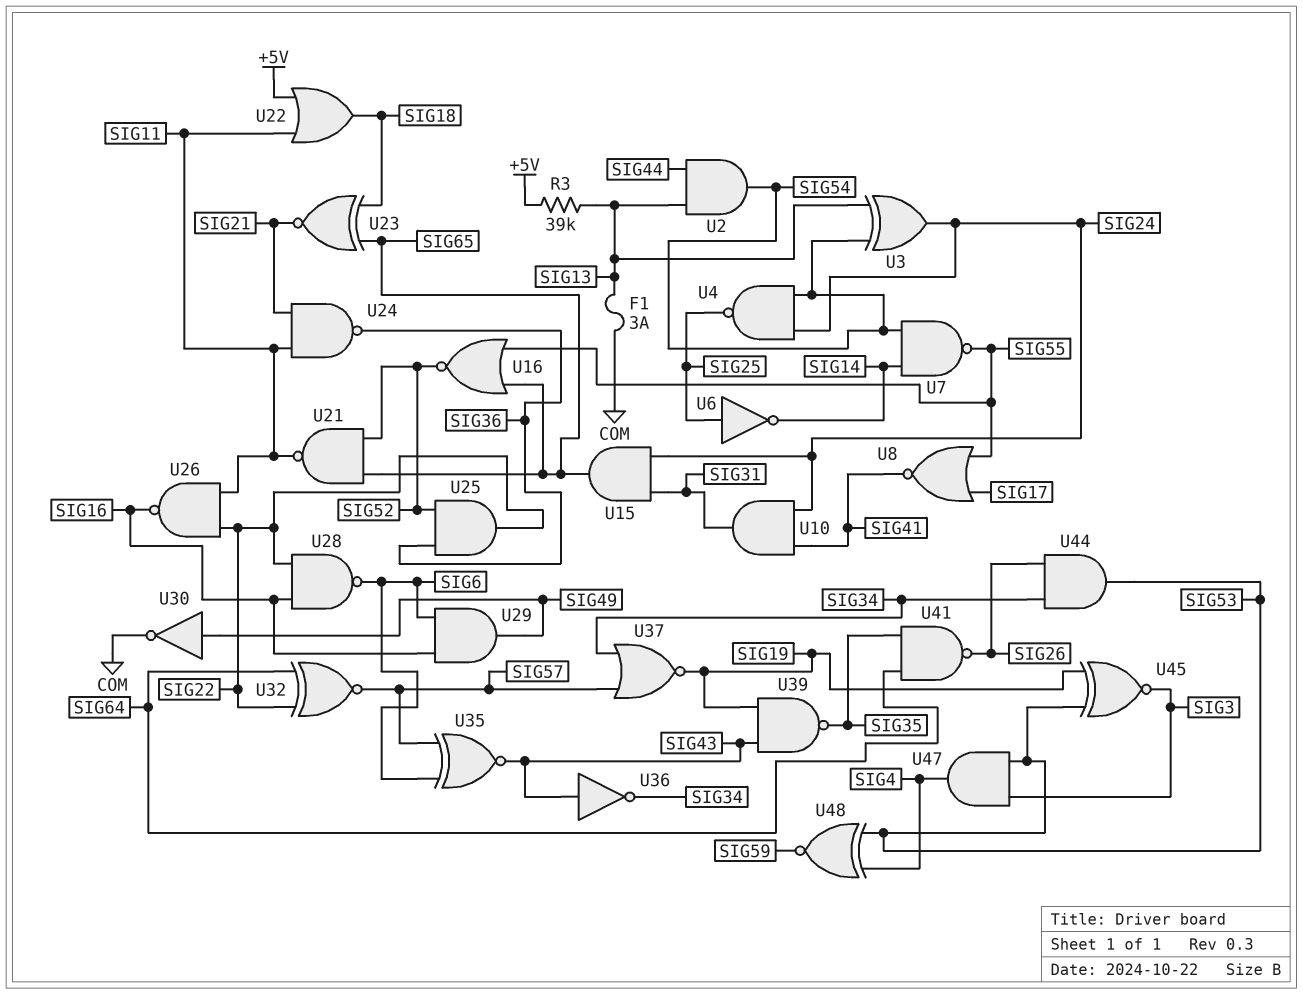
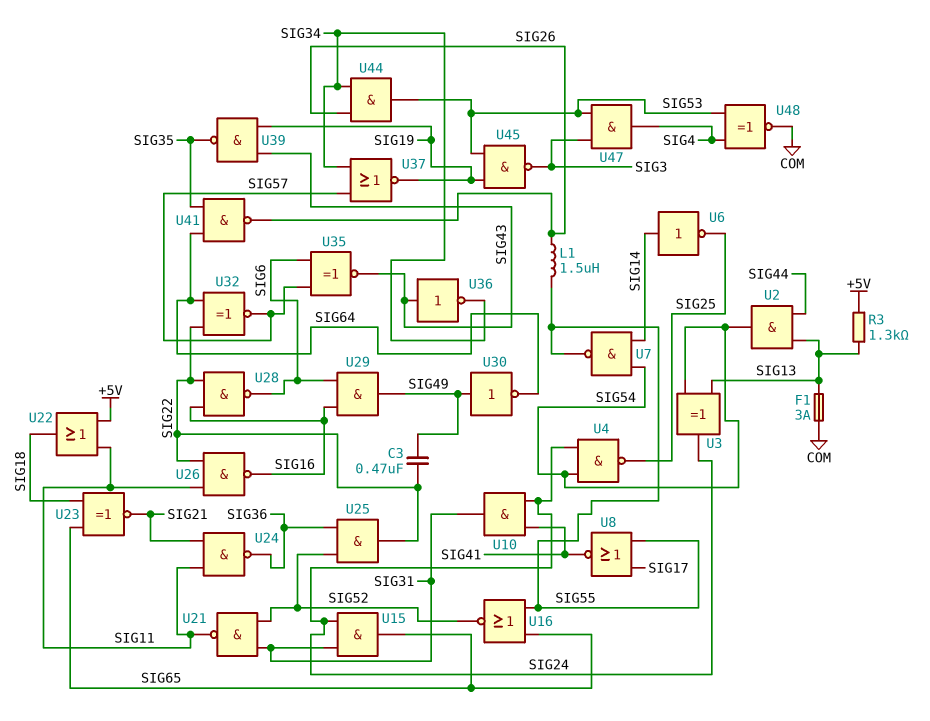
C3: none -> 470nF (SIG22, SIG49)
L1: none -> 1.5uH (SIG26, SIG55)
R3: 39k (+5V, SIG13) -> 1.3k (+5V, SIG13)
U6: NOT (in SIG25, out SIG14) -> NOT (in SIG14, out SIG25)
U21: NAND (in SIG52, in SIG65, out SIG11) -> NAND (in SIG31, in SIG52, out SIG11)
U30: NOT (in SIG49, out COM) -> NOT (in SIG49, out SIG64)
U45: XNOR (in SIG19, in SIG53, out SIG3) -> NAND (in SIG19, in SIG53, out SIG3)
U48: XNOR (in SIG4, in SIG53, out SIG59) -> XNOR (in SIG4, in SIG53, out COM)

